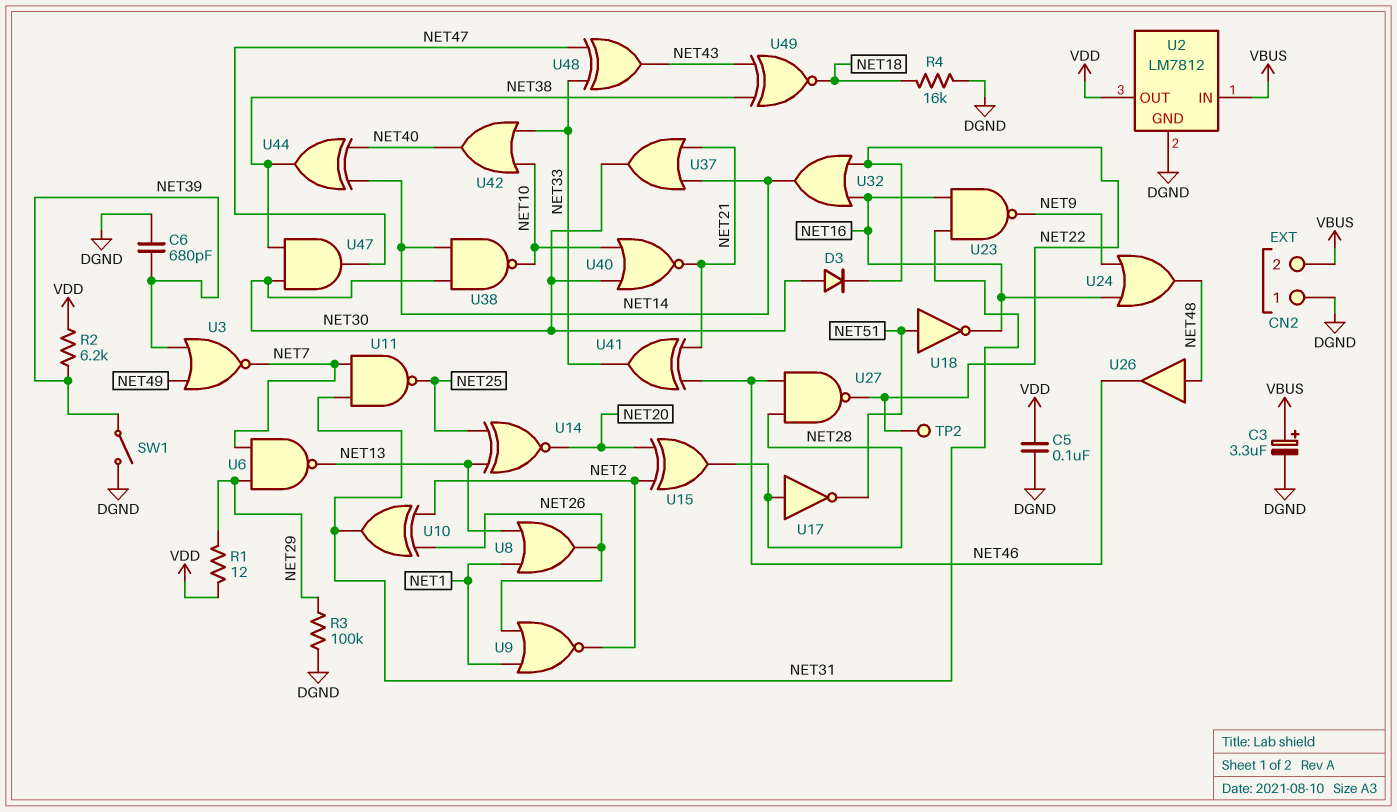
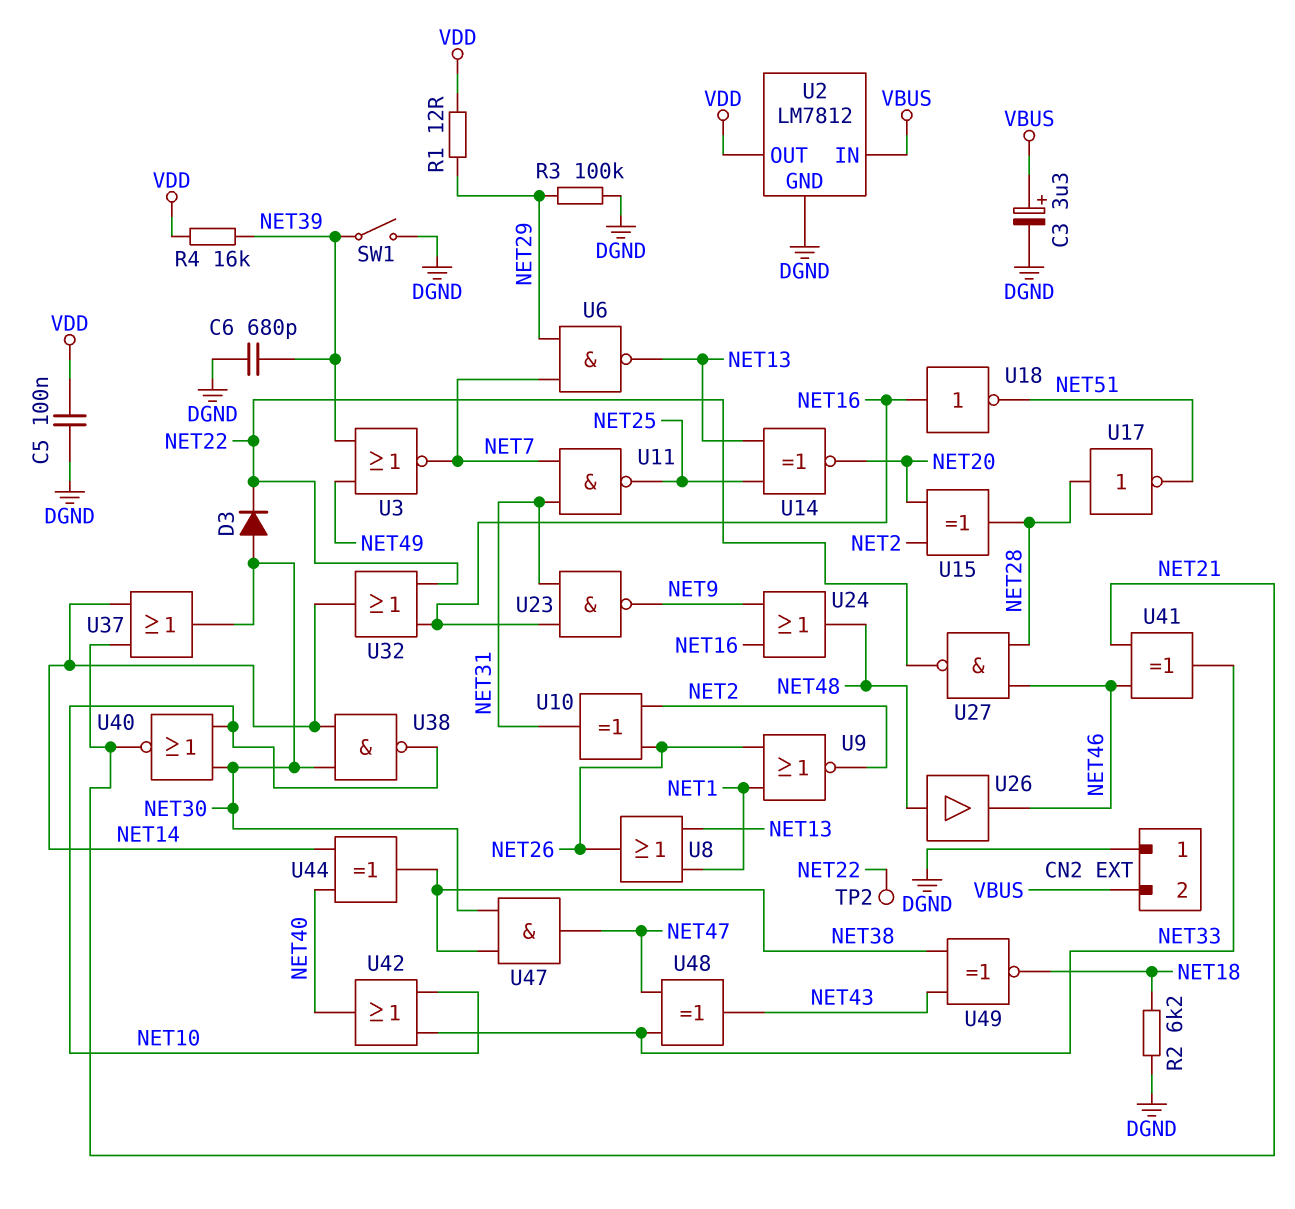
R2: 6.2k (NET39, VDD) -> 6.2k (DGND, NET18)
R4: 16k (DGND, NET18) -> 16k (NET39, VDD)
U18: NOT (in NET51, out NET16) -> NOT (in NET16, out NET51)

